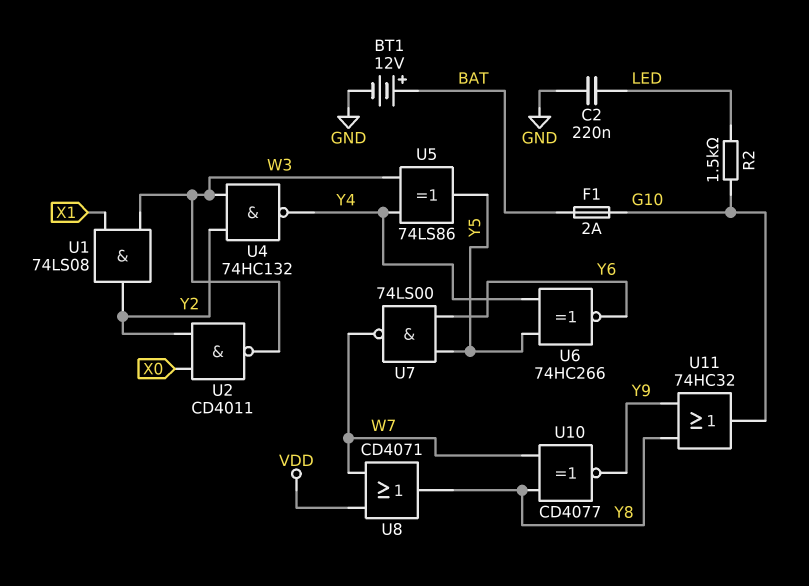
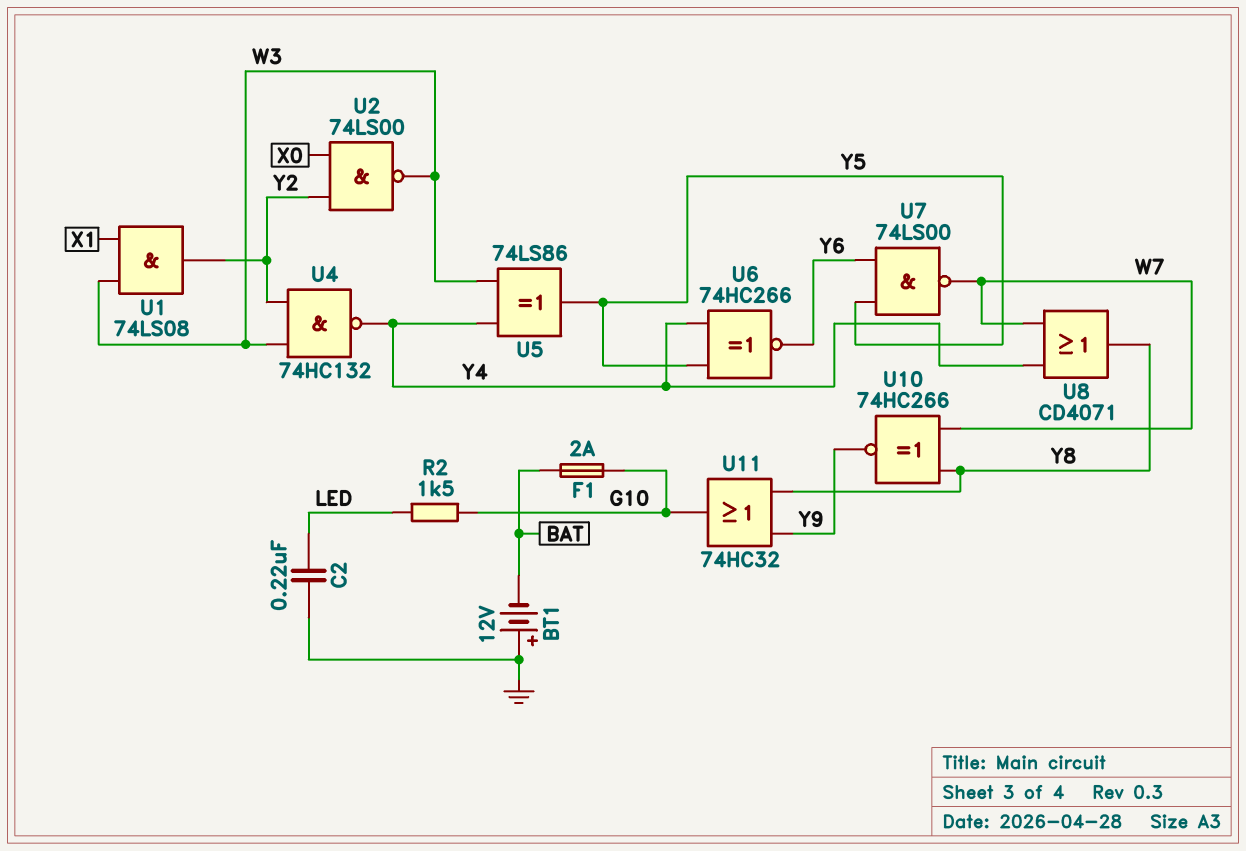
BT1: 12V (plus BAT, minus GND) -> 12V (plus GND, minus BAT)
U2: NAND CD4011 (in X0, in Y2, out W3) -> NAND 74LS00 (in X0, in Y2, out W3)
U8: OR CD4071 (in VDD, in W7, out Y8) -> OR CD4071 (in W7, in Y4, out Y8)
U10: XNOR CD4077 (in W7, in Y8, out Y9) -> XNOR 74HC266 (in W7, in Y8, out Y9)

